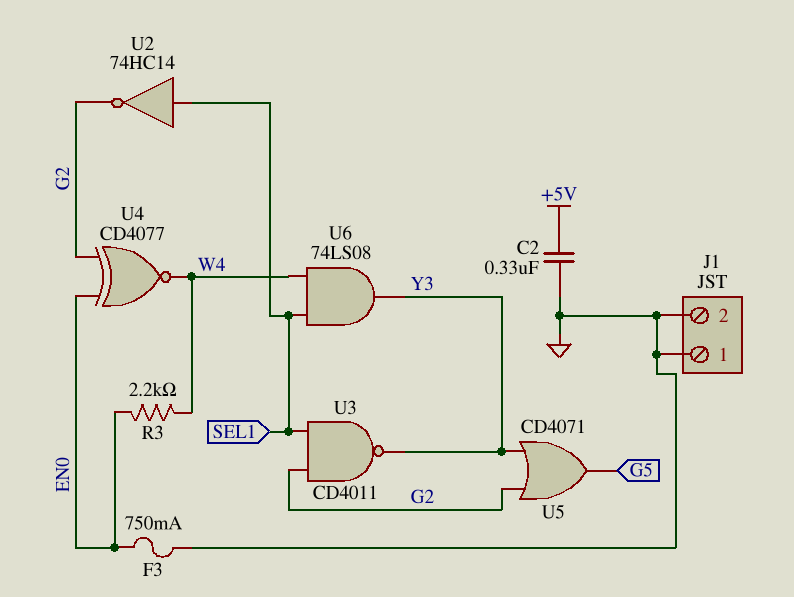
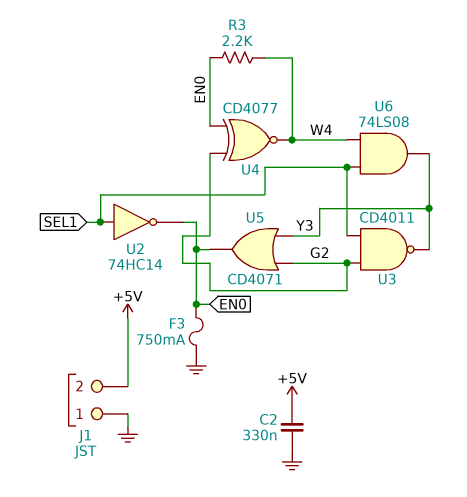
J1 pin 2: GND -> +5V
U2: NOT 74HC14 (in SEL1, out G2) -> NOT 74HC14 (in SEL1, out EN0)
U5: OR CD4071 (in G2, in Y3, out G5) -> OR CD4071 (in G2, in Y3, out EN0)

